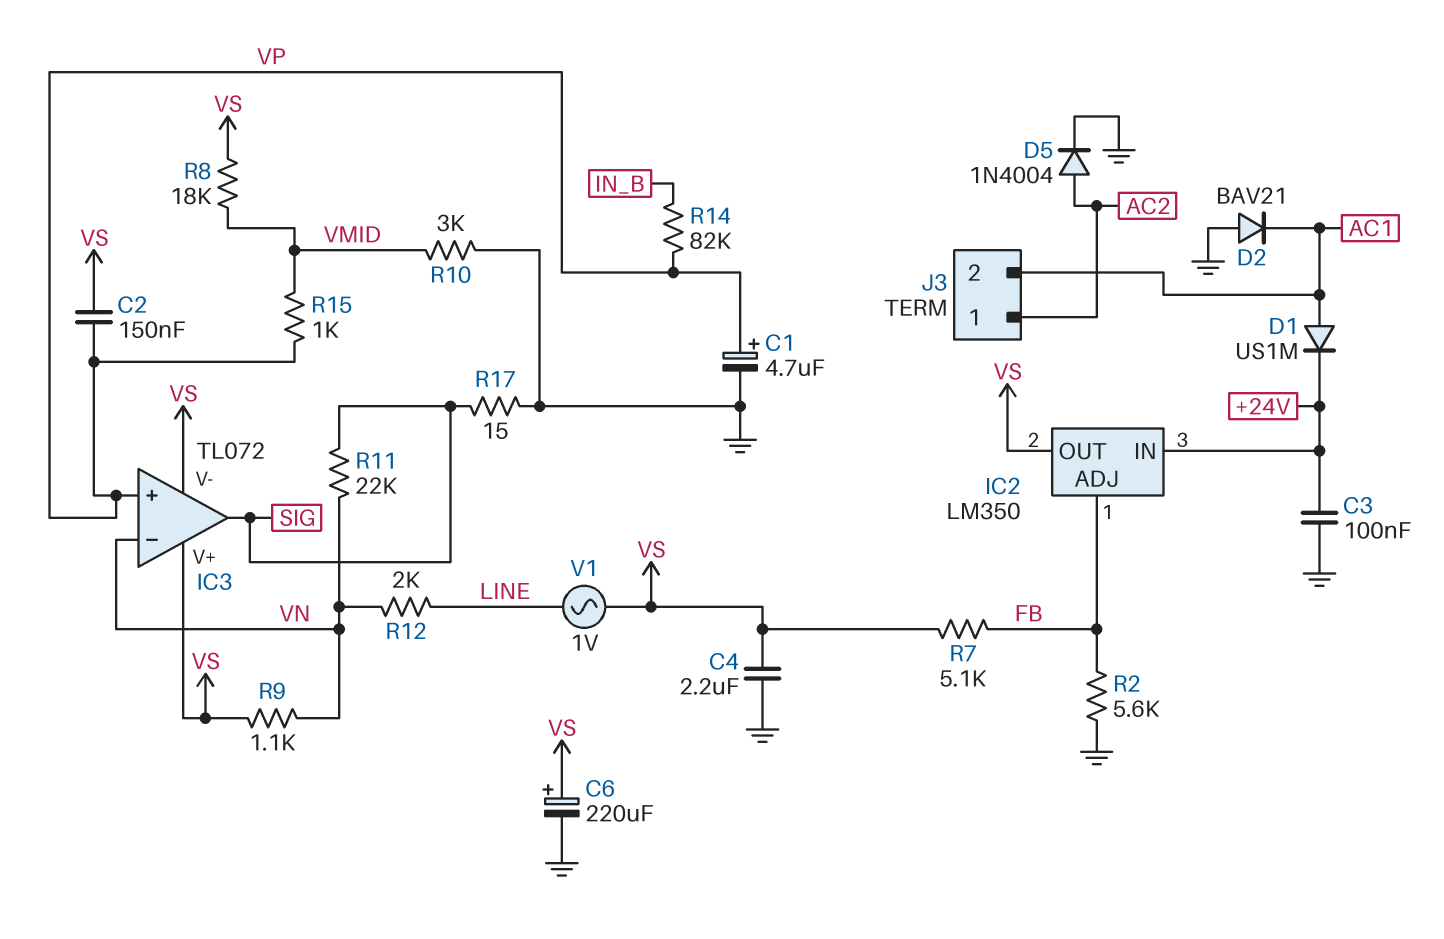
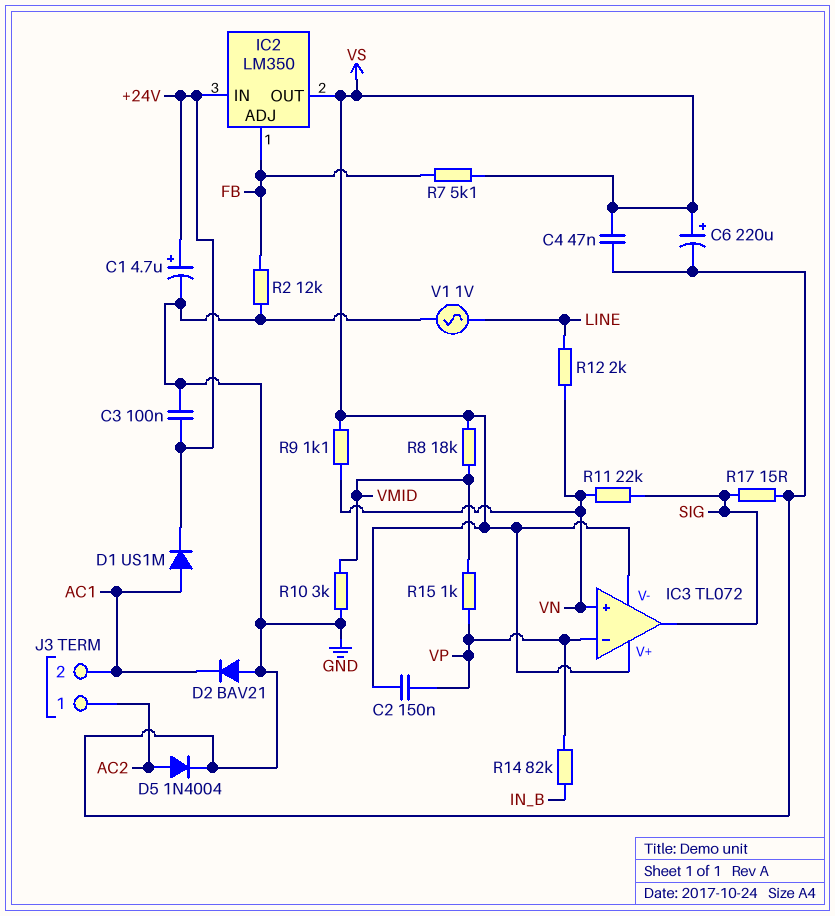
C1: 4.7uF (plus VP, minus GND) -> 4.7uF (plus +24V, minus GND)
C4: 2.2uF (GND, VS) -> 47nF (GND, VS)
IC3 pin in+: VP -> VN
IC3 pin in-: VN -> VP
R2: 5.6k (FB, GND) -> 12k (FB, GND)
V1: AC 1V (LINE, VS) -> AC 1V (GND, LINE)

